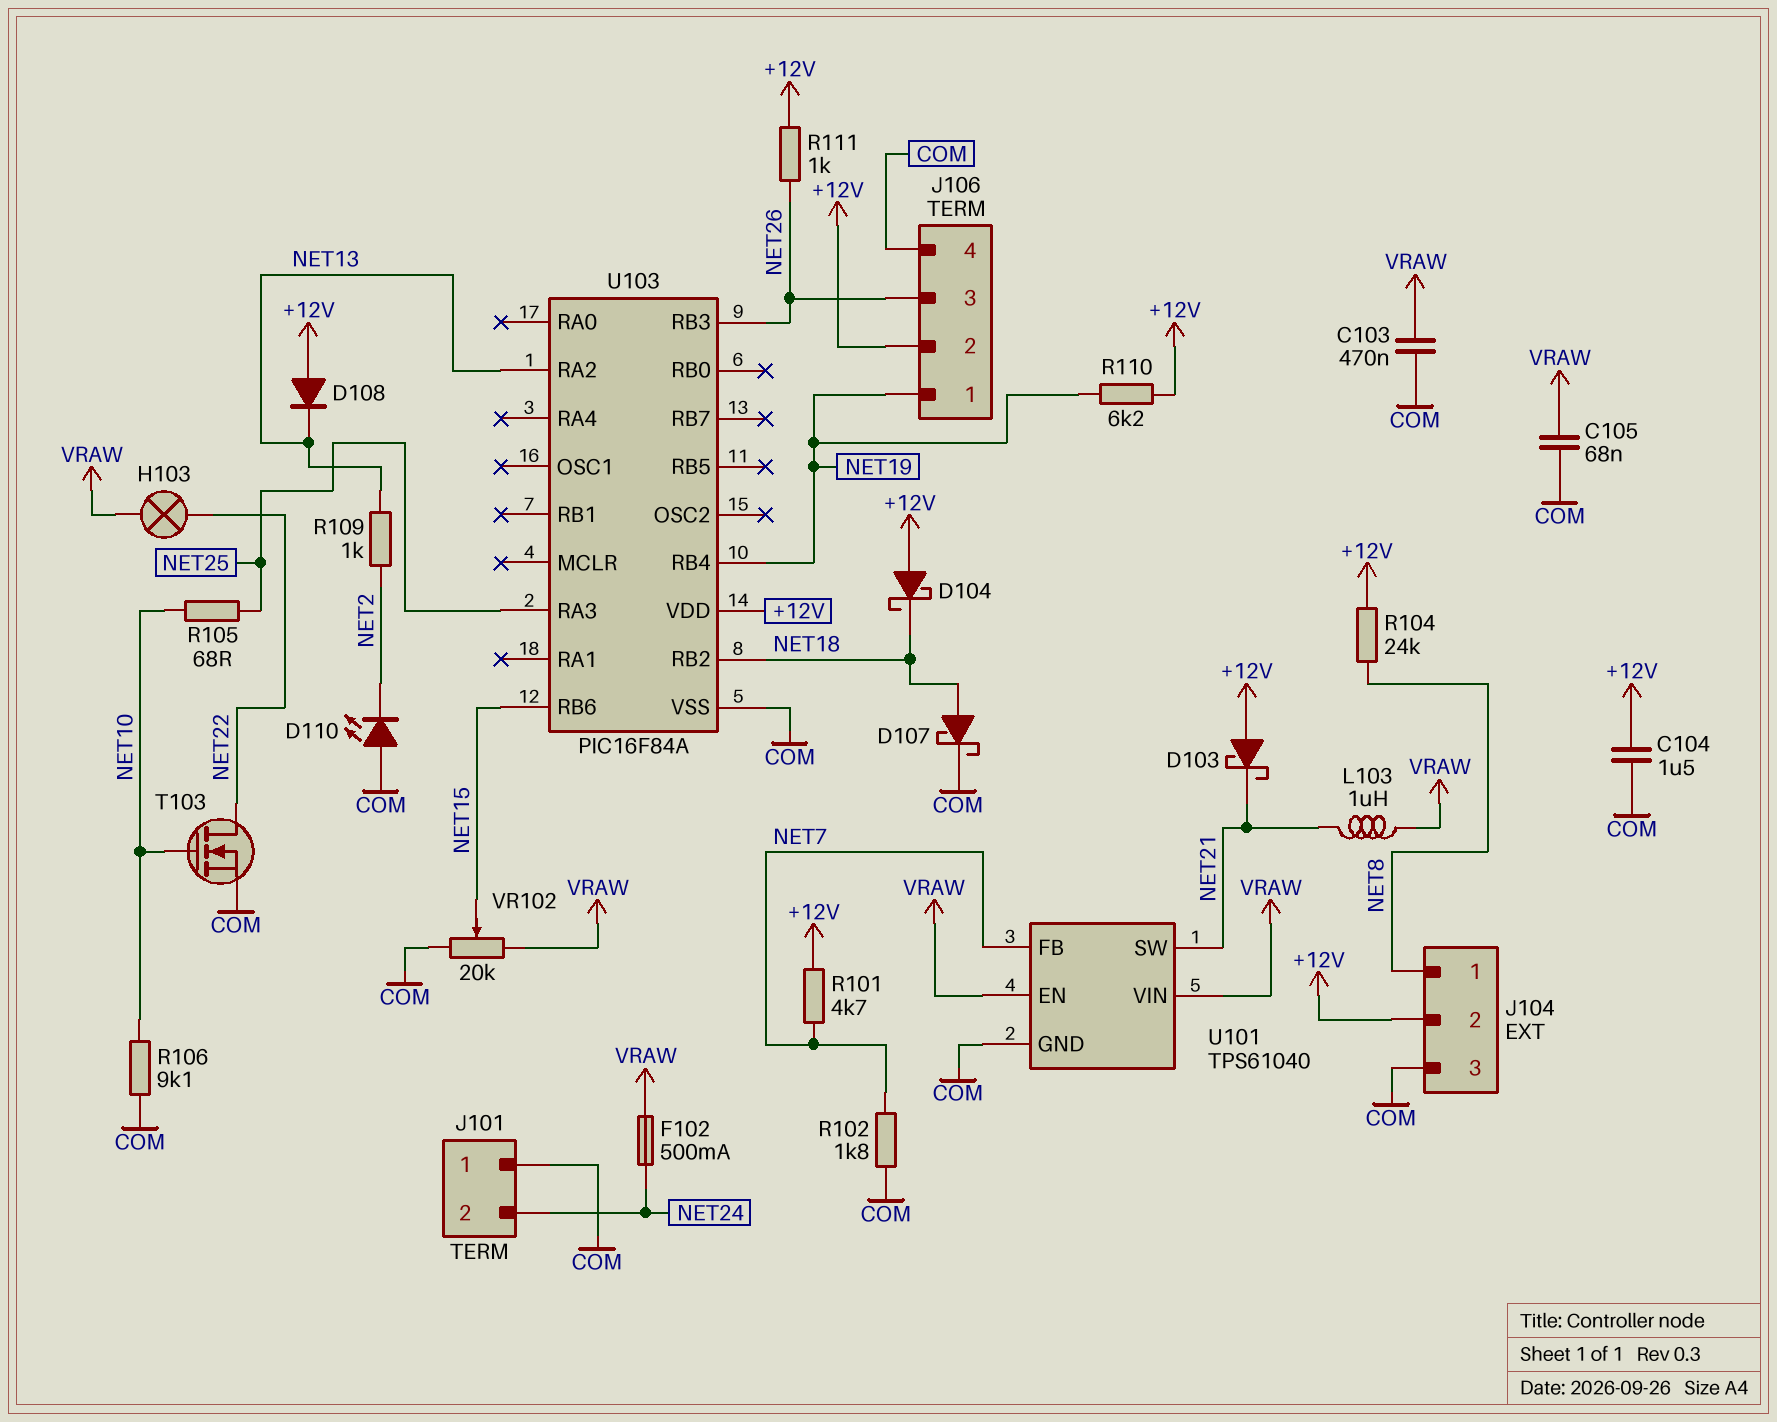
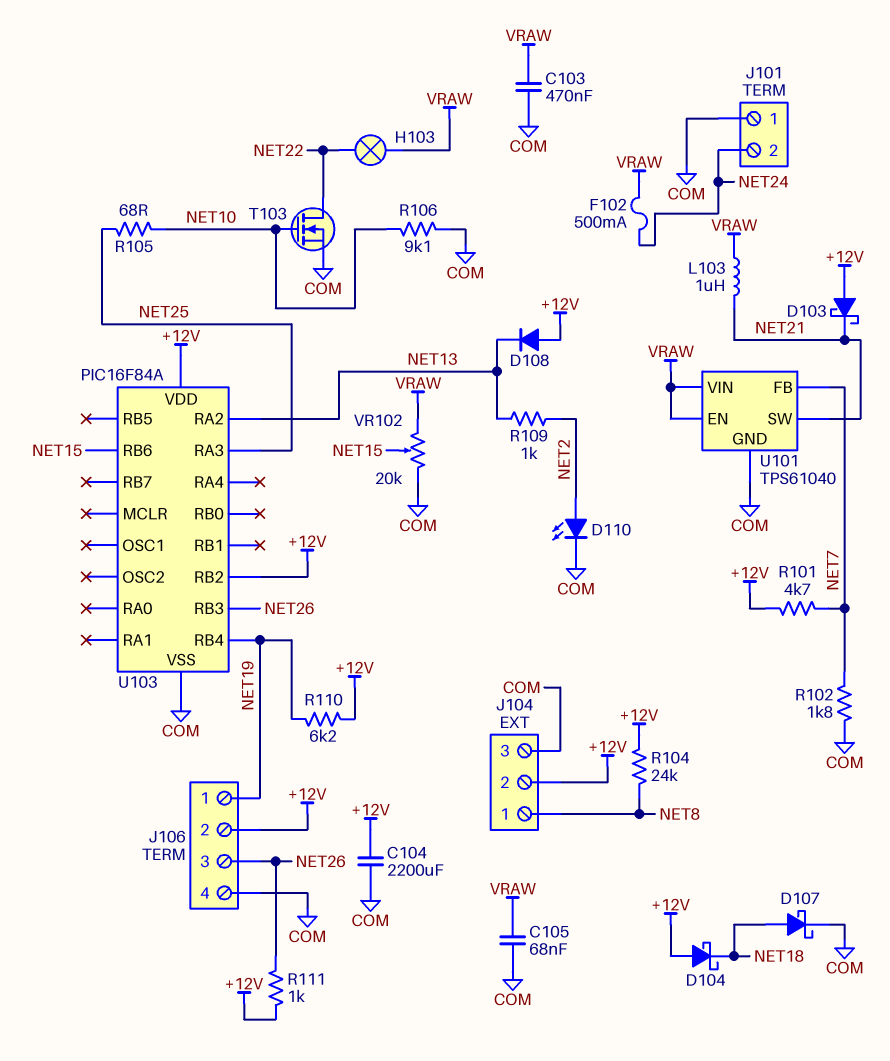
C104: 1.5uF (+12V, COM) -> 2200uF (+12V, COM)
D110: LED (A COM, K NET2) -> LED (A NET2, K COM)
U103 pin RB2: NET18 -> +12V

